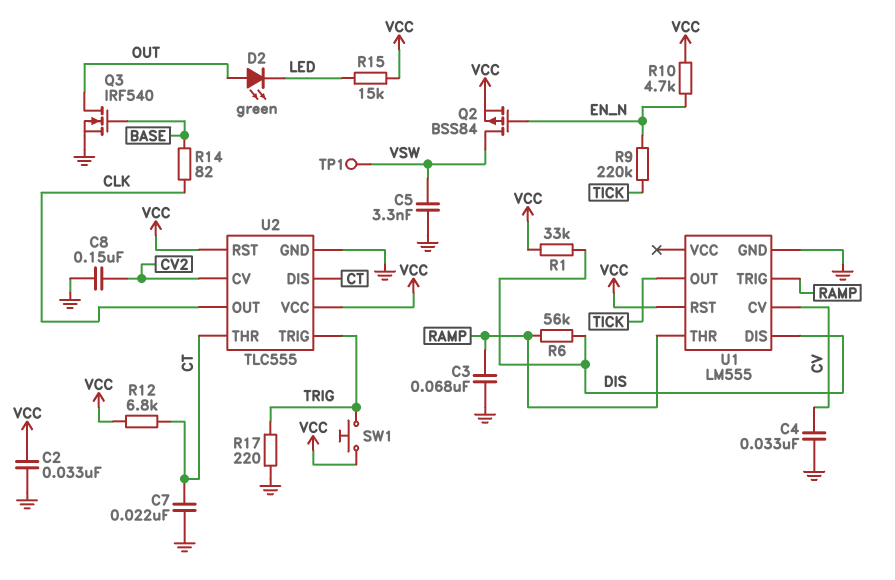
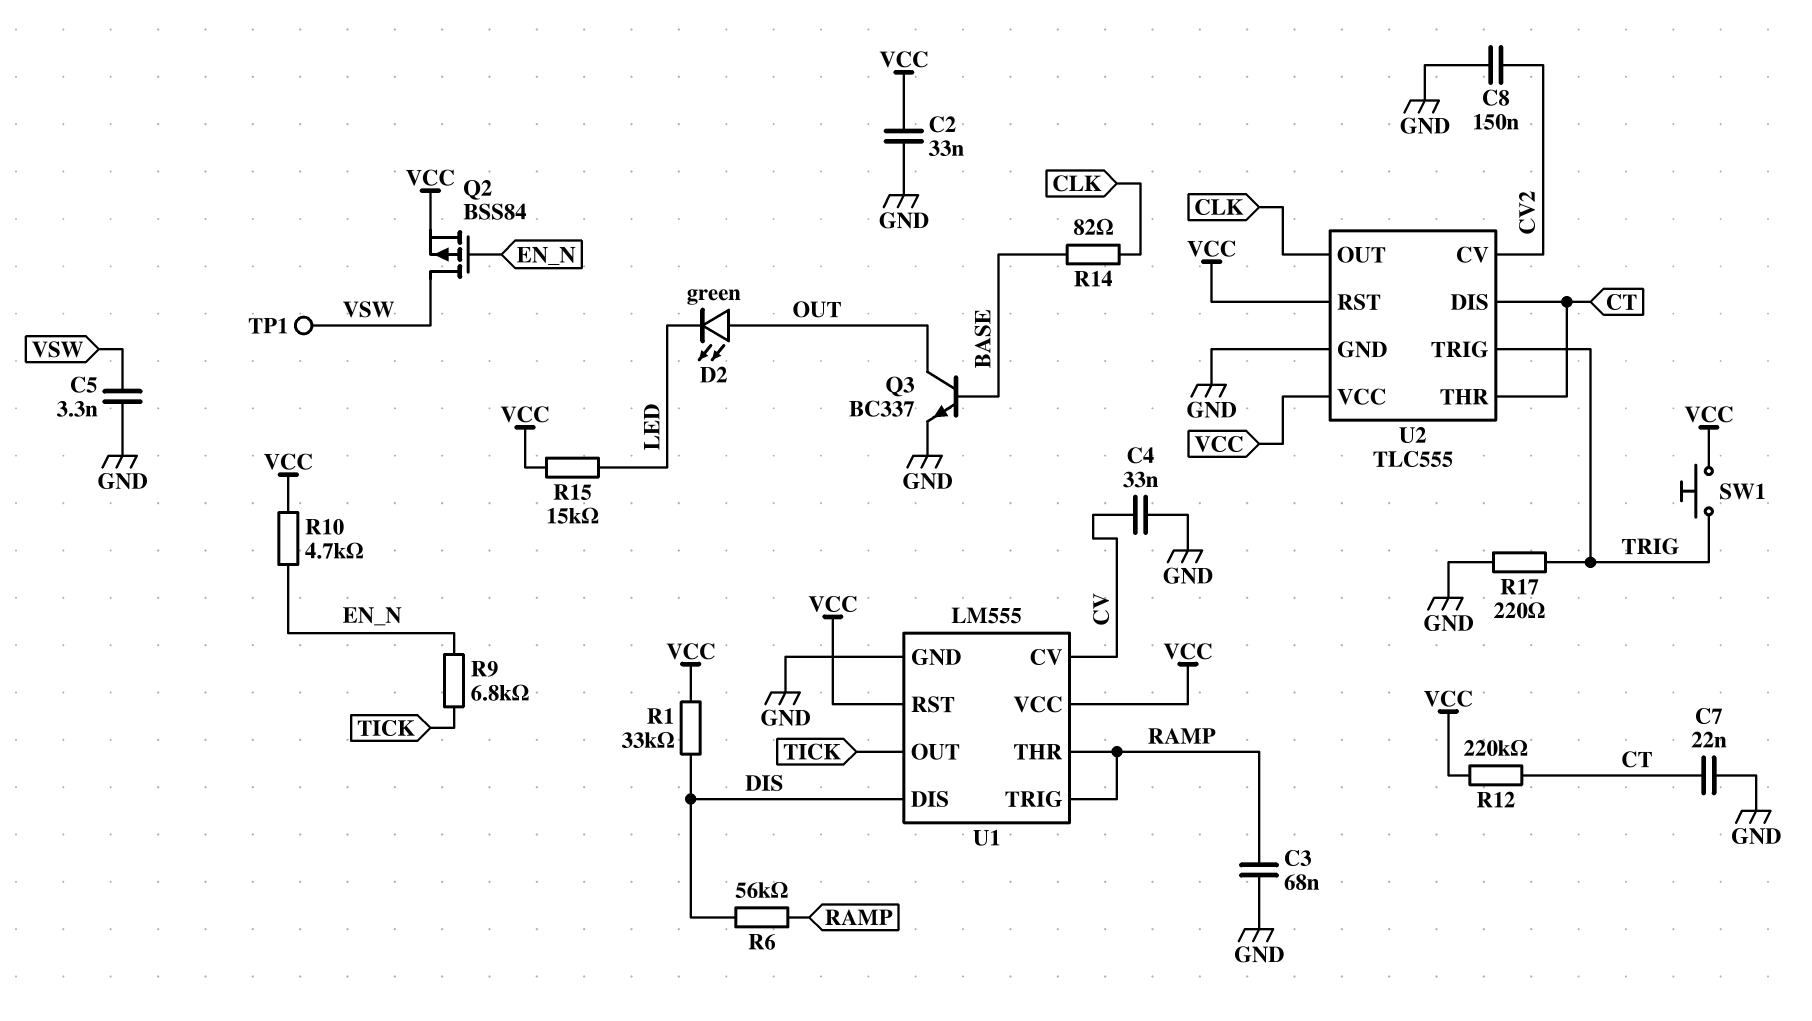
Q3: NMOS IRF540 (G BASE, D OUT, S GND) -> NPN BC337 (B BASE, C OUT, E GND)
R9: 220k (EN_N, TICK) -> 6.8k (EN_N, TICK)
R12: 6.8k (CT, VCC) -> 220k (CT, VCC)
U1 pin VCC: none -> VCC

